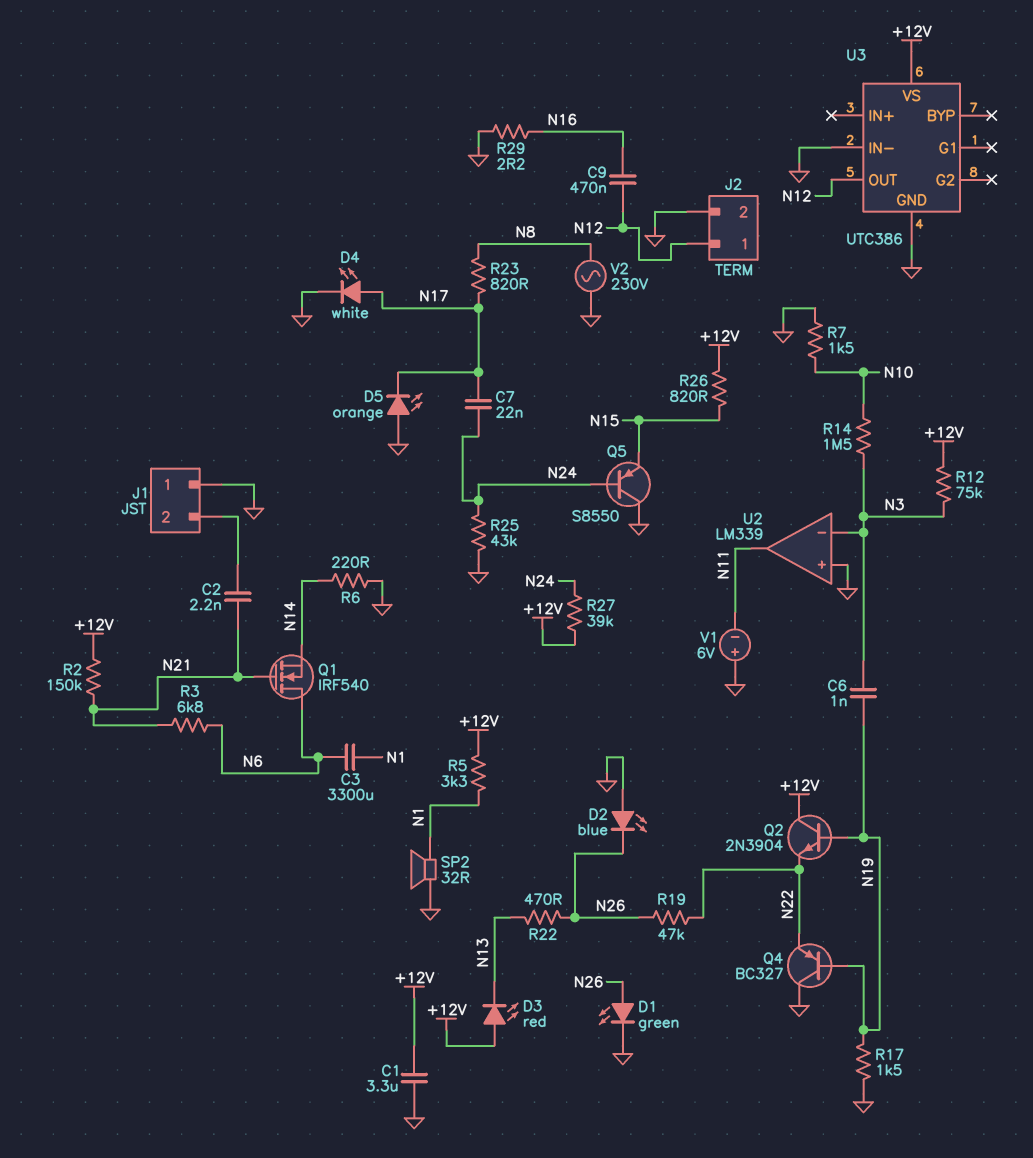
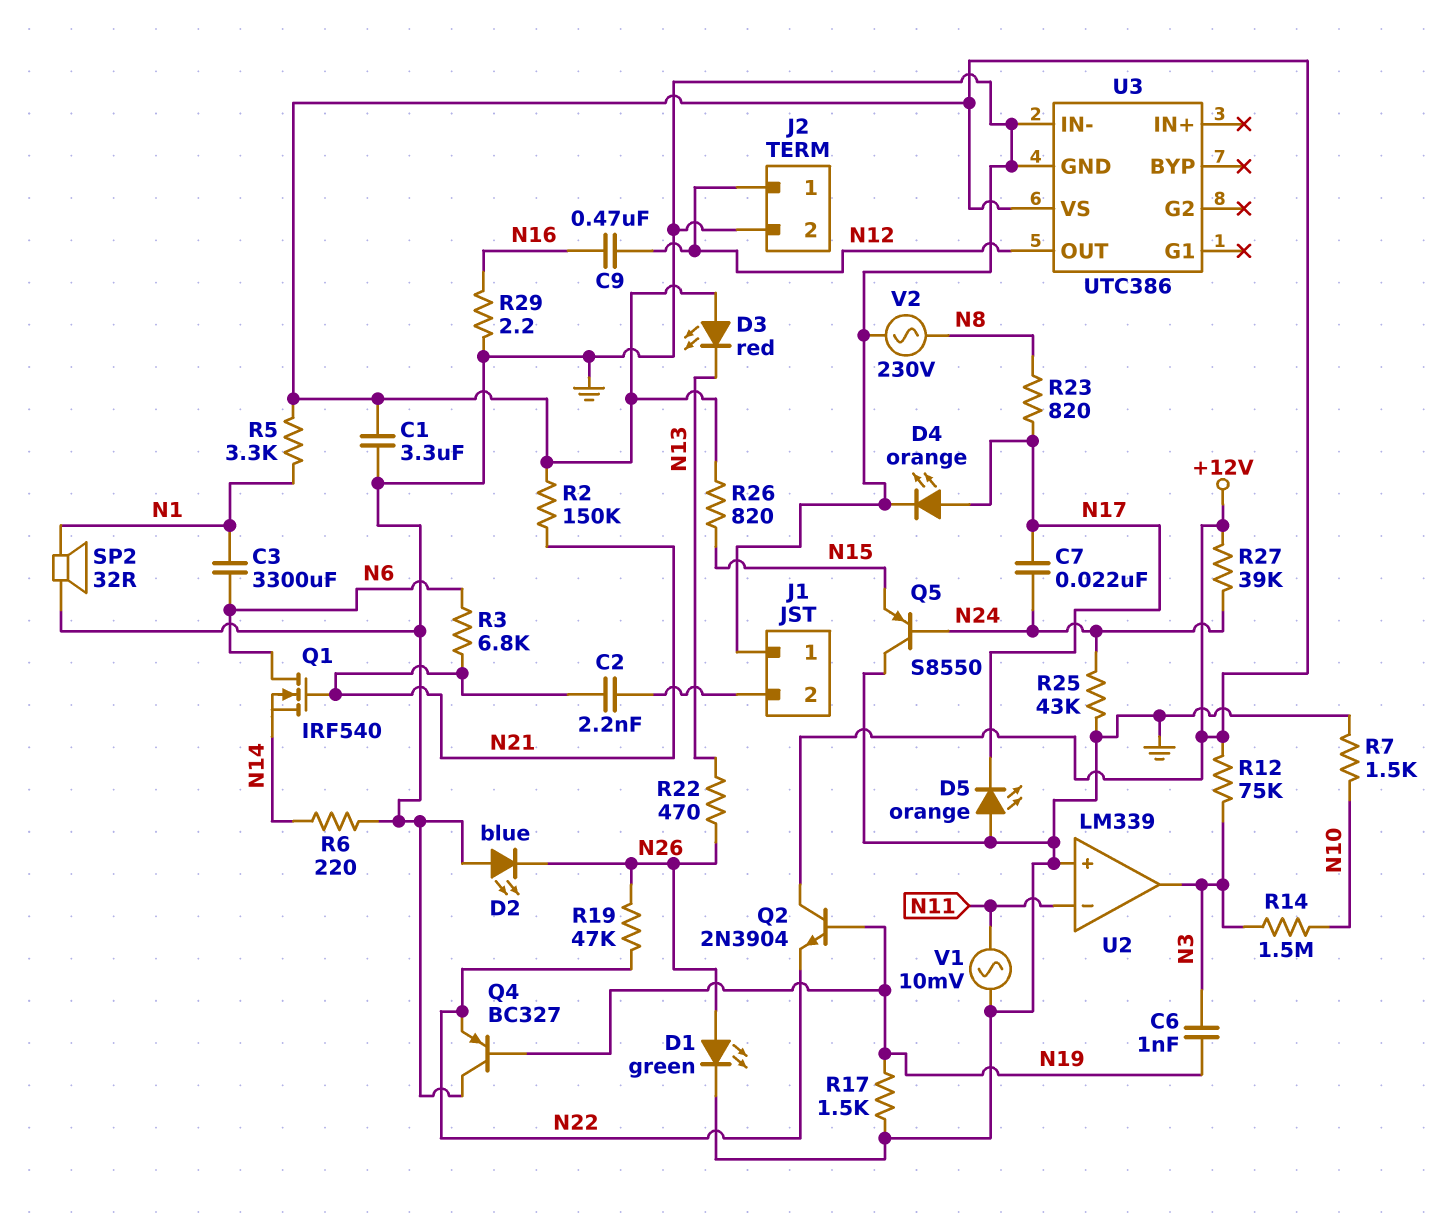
D4: LED white (A N17, K GND) -> LED orange (A N17, K GND)
U2 pin in-: N3 -> N11
U2 pin out: N11 -> N3
V1: 6V (plus GND, minus N11) -> AC 10mV (GND, N11)

